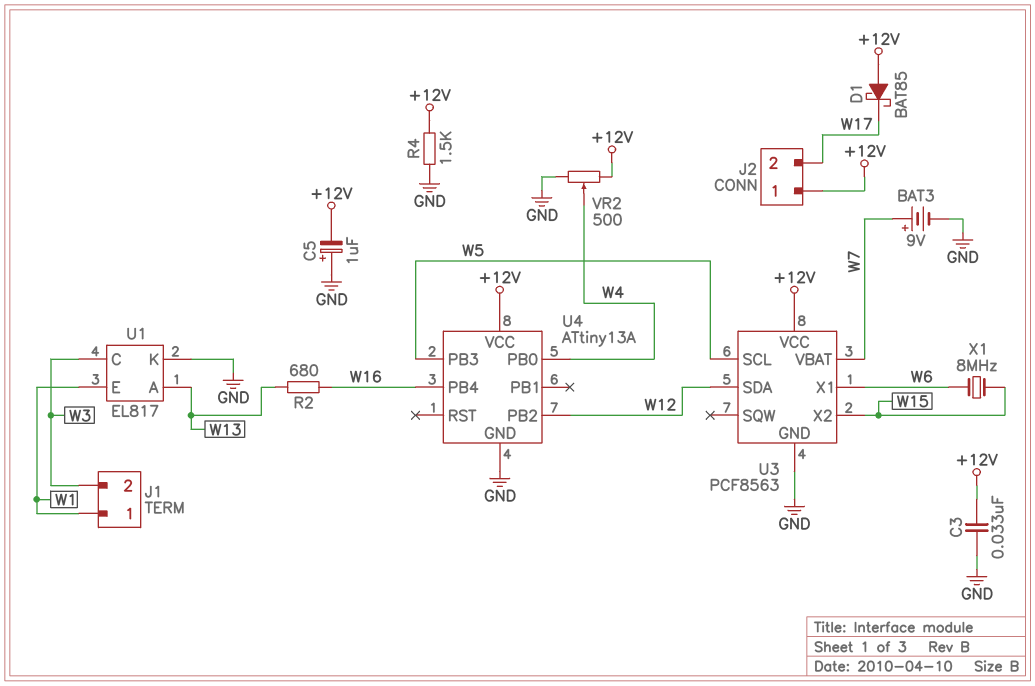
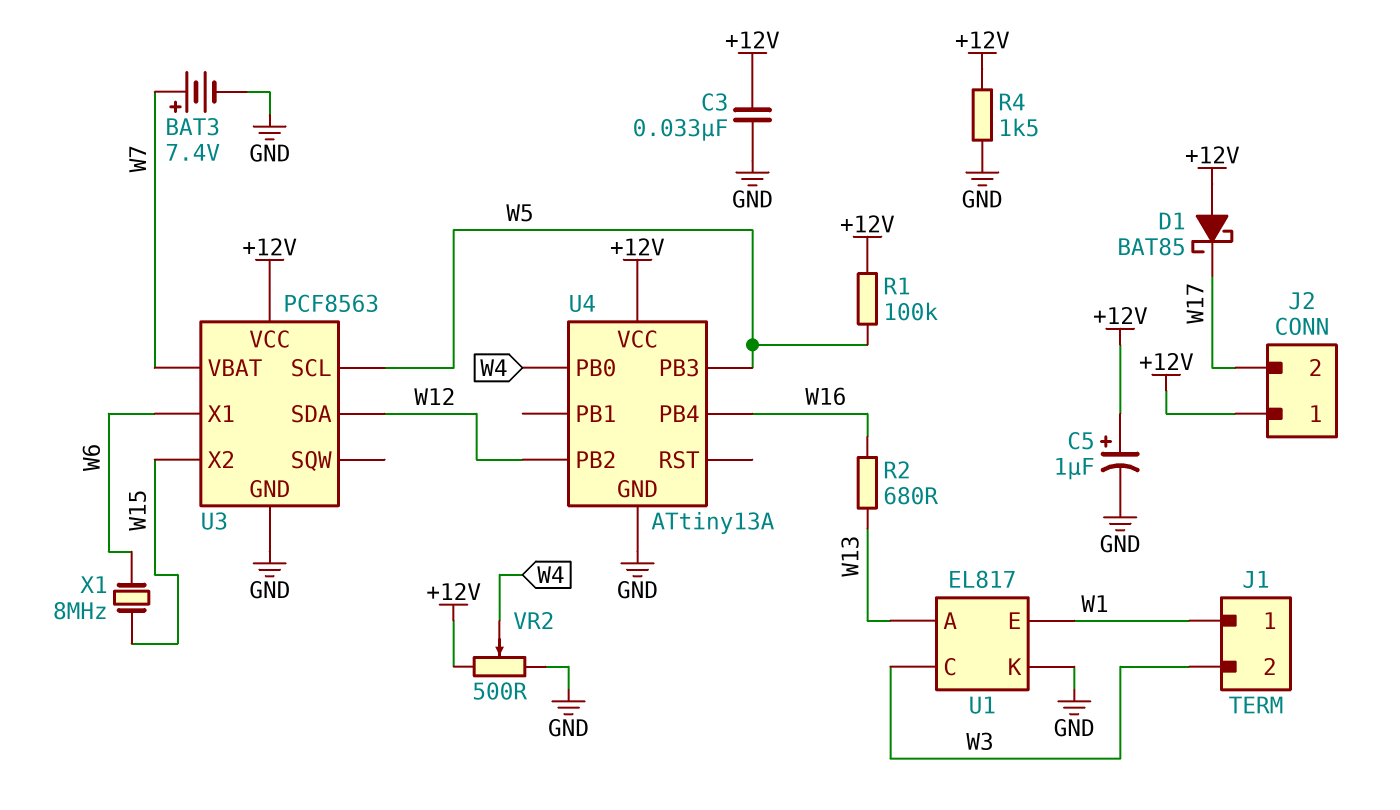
BAT3: 9V (plus W7, minus GND) -> 7.4V (plus W7, minus GND)
C5: 1uF (plus GND, minus +12V) -> 1uF (plus +12V, minus GND)
R1: none -> 100k (+12V, W5)

